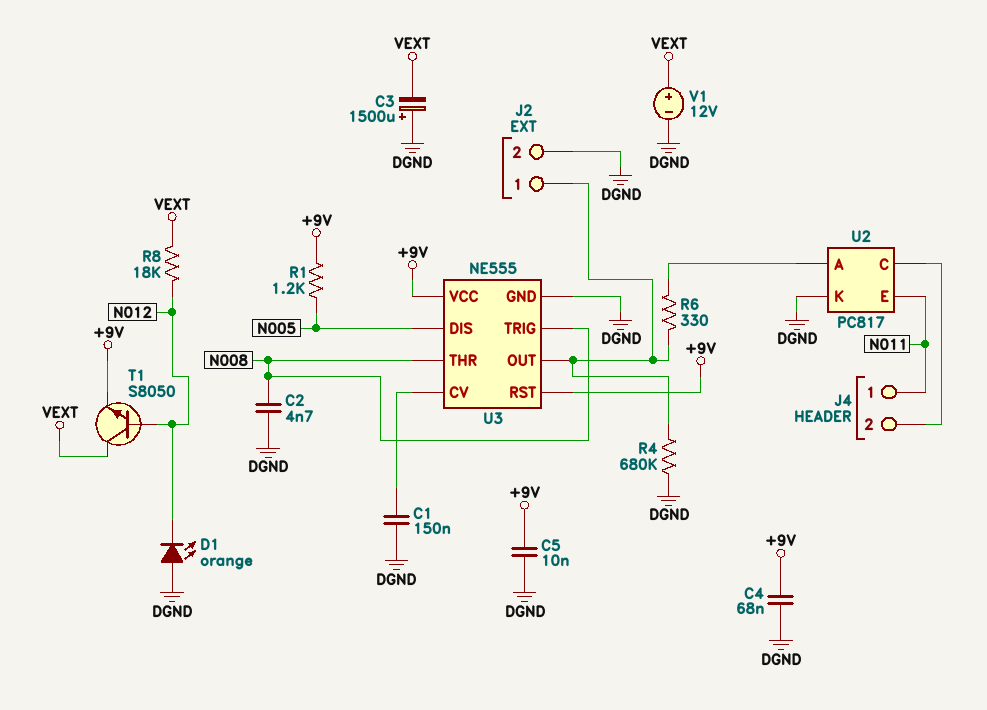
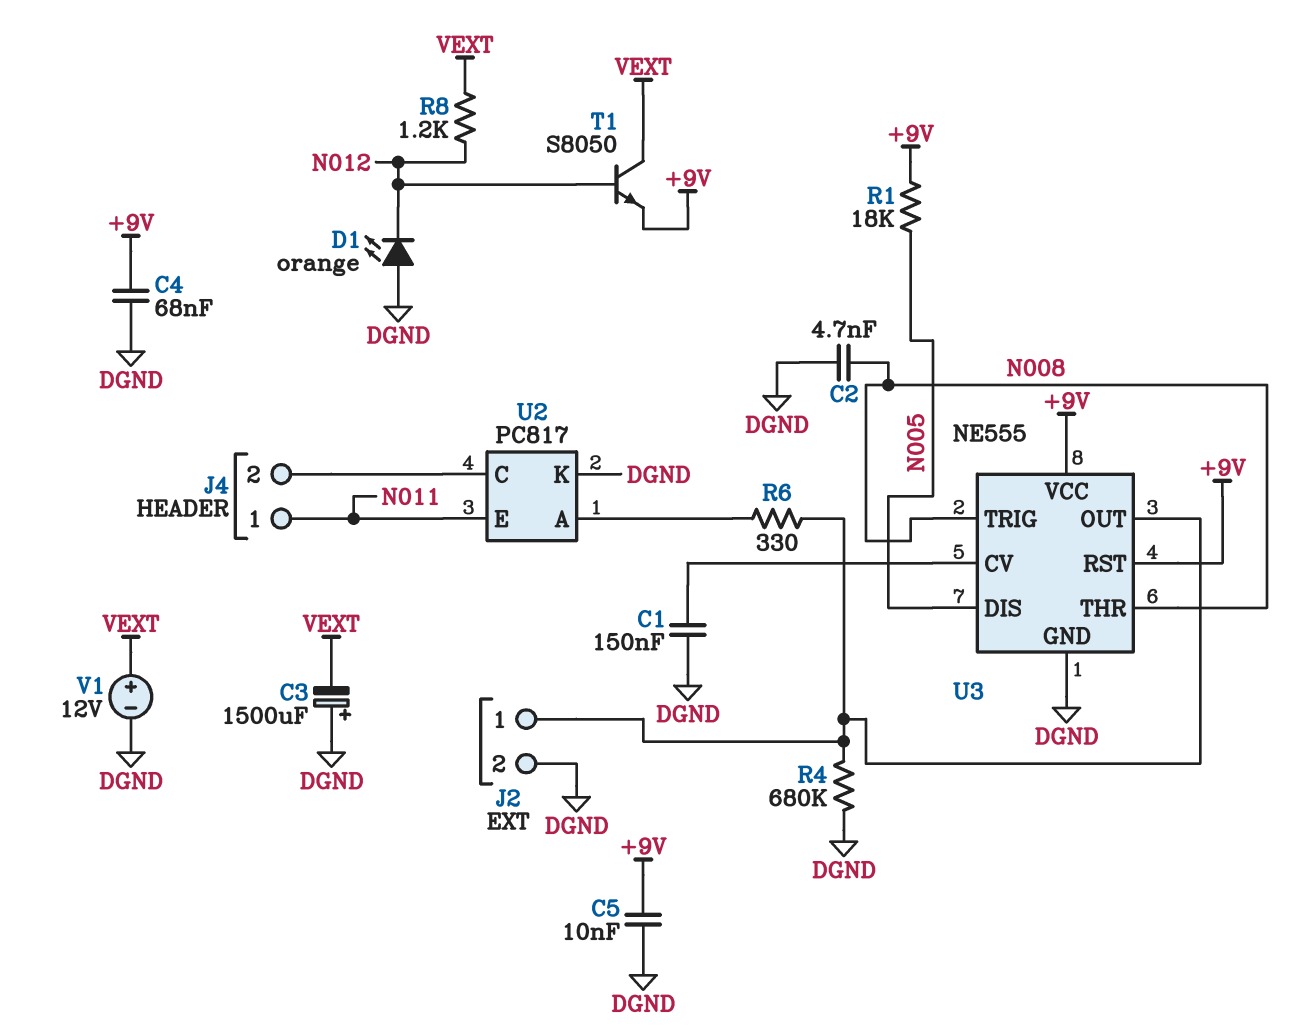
R1: 1.2k (+9V, N005) -> 18k (+9V, N005)
R8: 18k (N012, VEXT) -> 1.2k (N012, VEXT)

